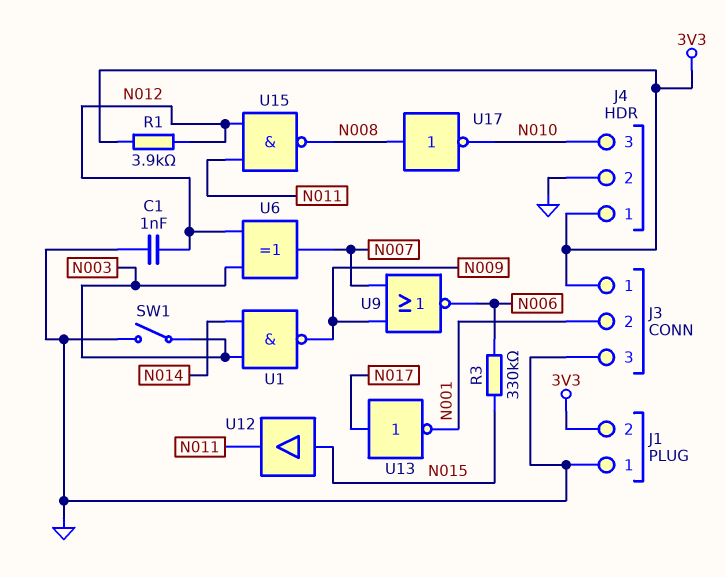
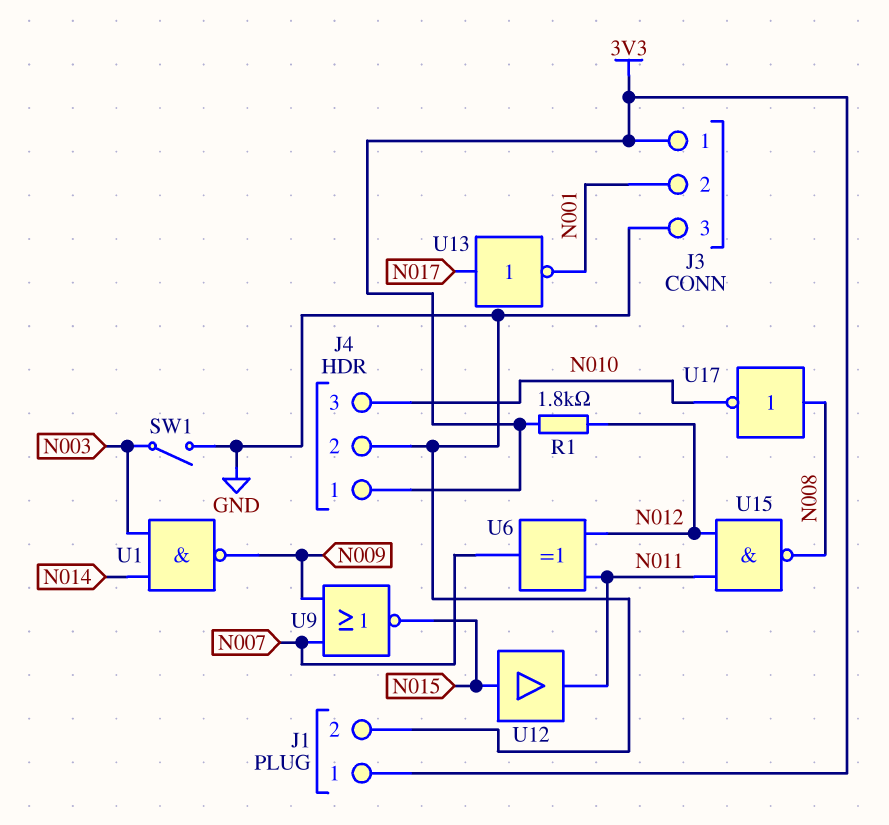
C1: 1nF (GND, N012) -> none
J1 pin 1: GND -> 3V3
J1 pin 2: 3V3 -> GND
R1: 3.9k (3V3, N012) -> 1.8k (3V3, N012)
R3: 330k (N006, N015) -> none
U6: XOR (in N003, in N012, out N007) -> XOR (in N011, in N012, out N007)
U9: NOR (in N007, in N009, out N006) -> NOR (in N007, in N009, out N015)

